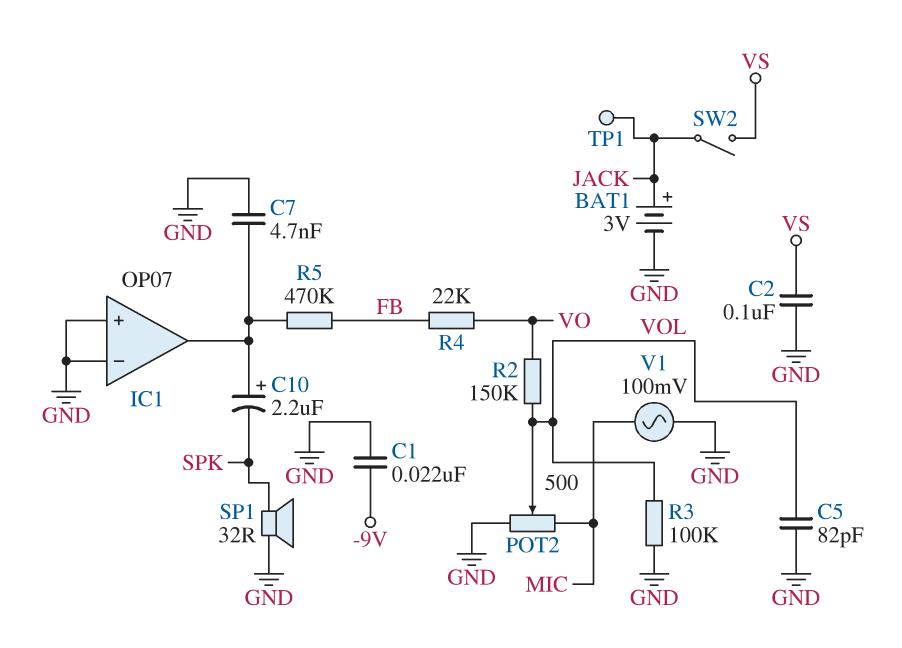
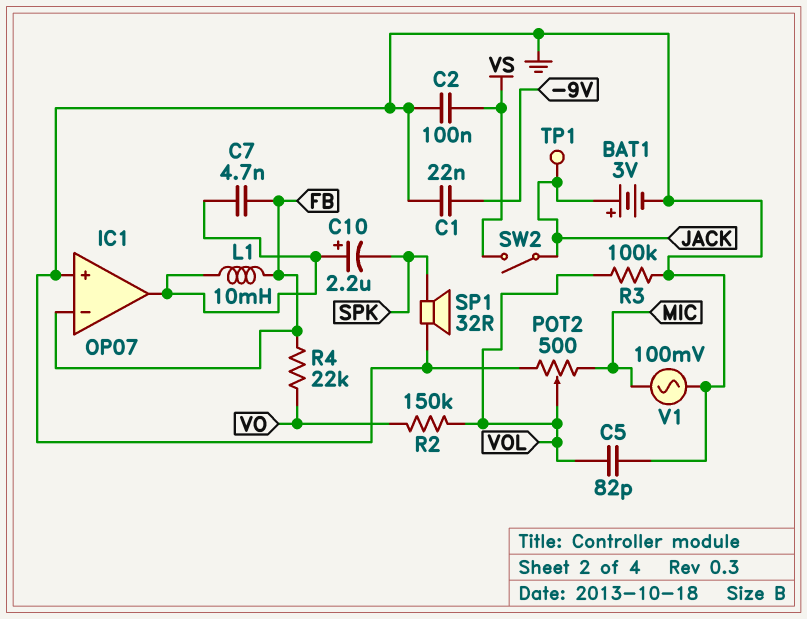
C7: 4.7nF (GND, IC1/out) -> 4.7nF (FB, IC1/out)
IC1 pin in-: GND -> FB
L1: none -> 10mH (FB, IC1/out)
R5: 470k (FB, IC1/out) -> none

